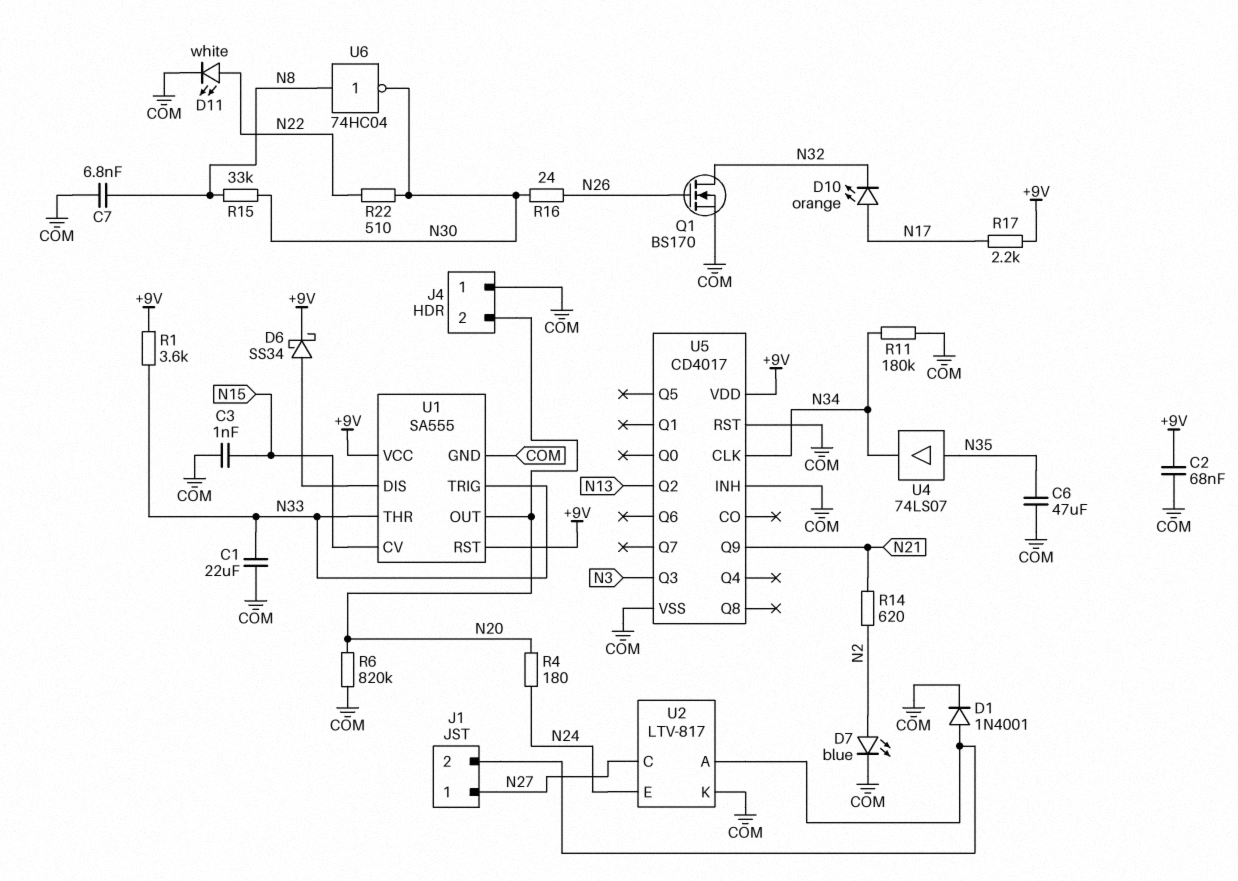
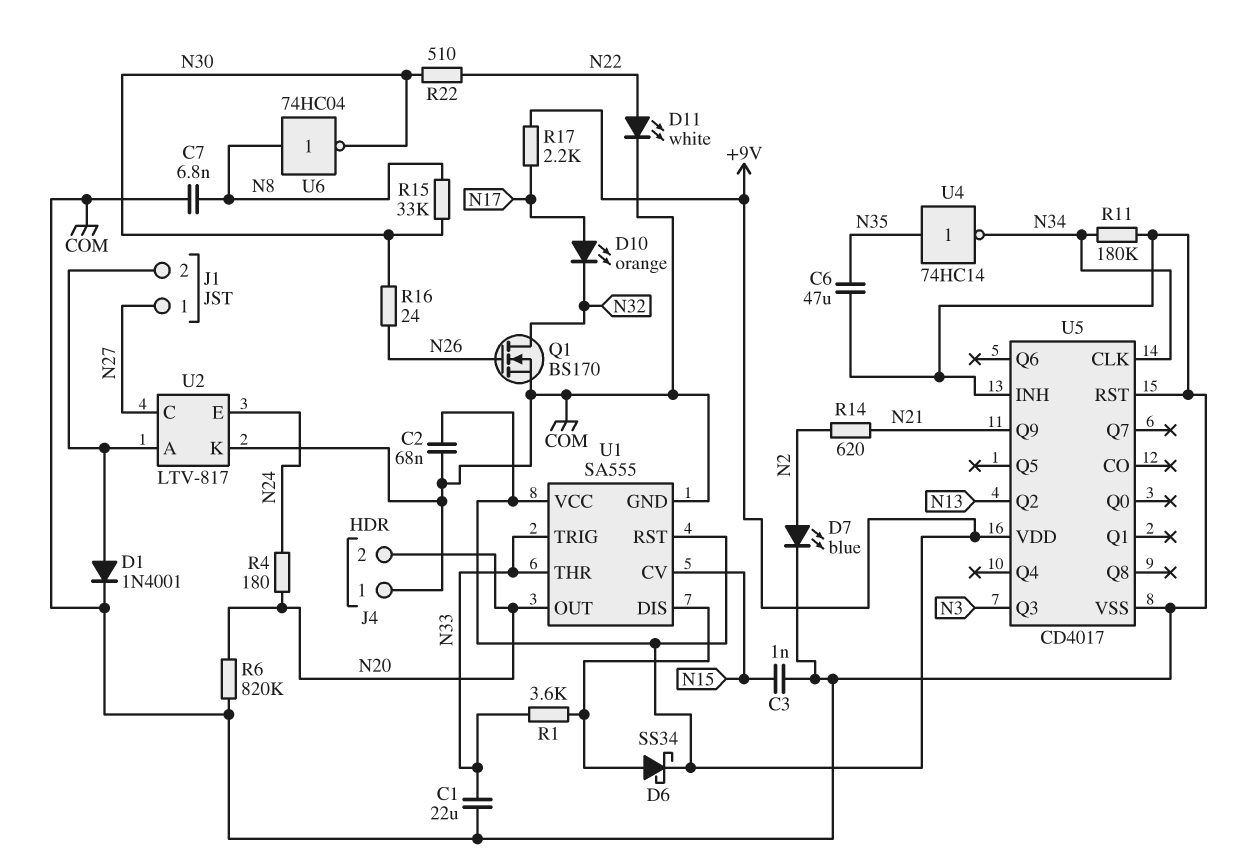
R1: 3.6k (+9V, N33) -> 3.6k (N33, U1/DIS)
U4: buffer 74LS07 (in N35, out N34) -> NOT 74HC14 (in N35, out N34)

